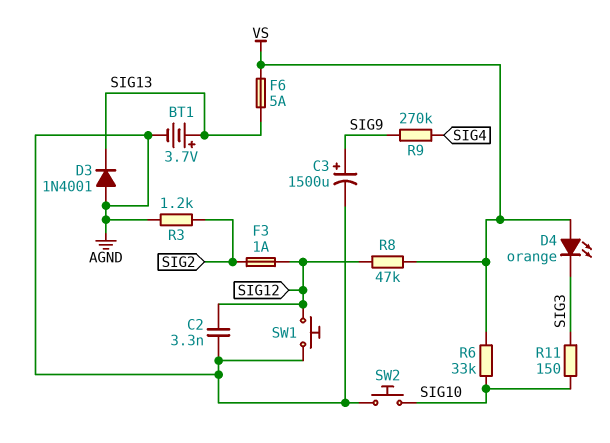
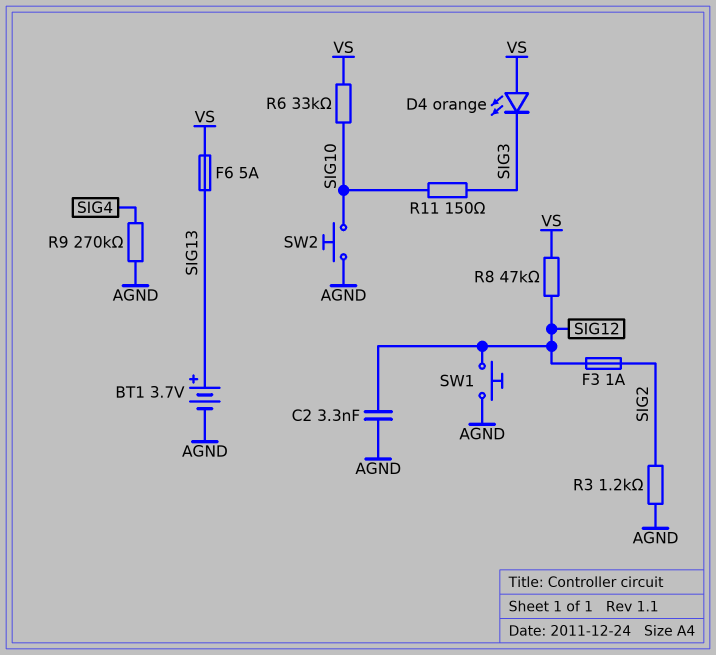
C3: 1500uF (plus SIG9, minus AGND) -> none
D3: diode 1N4001 (A AGND, K SIG13) -> none
R9: 270k (SIG4, SIG9) -> 270k (AGND, SIG4)

